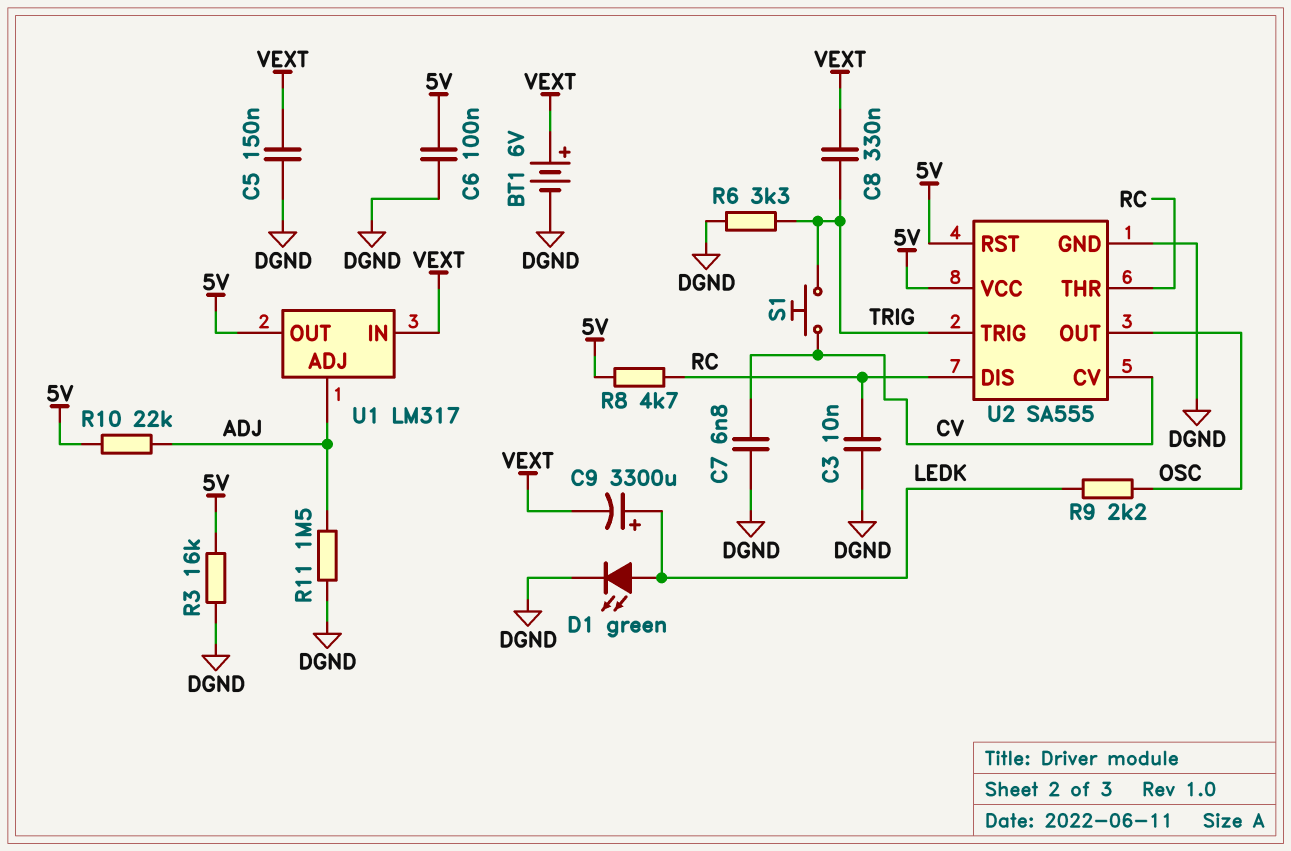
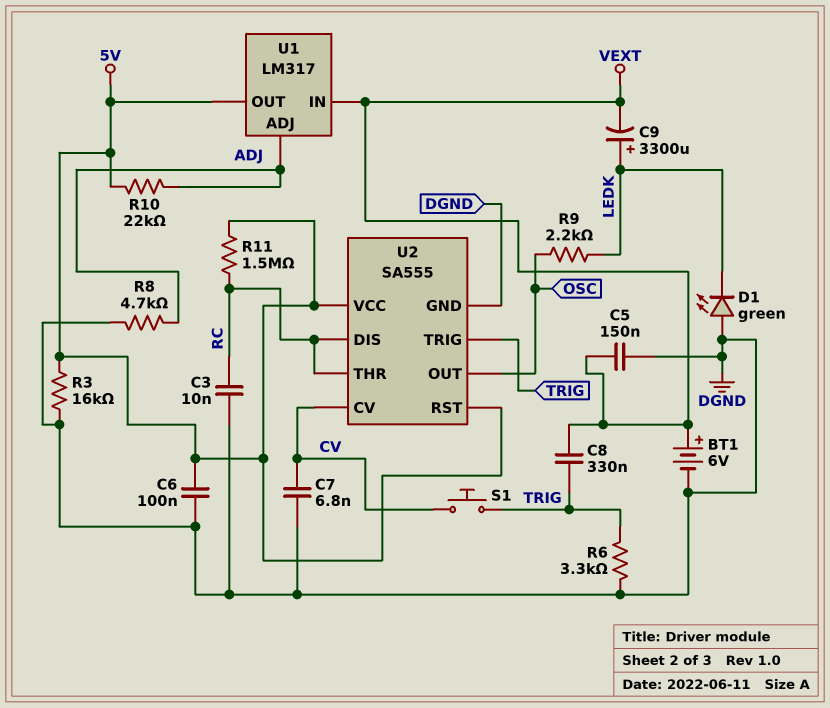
D1: LED green (A LEDK, K DGND) -> LED green (A DGND, K LEDK)
R8: 4.7k (5V, RC) -> 4.7k (ADJ, DGND)
R11: 1.5M (ADJ, DGND) -> 1.5M (5V, RC)

